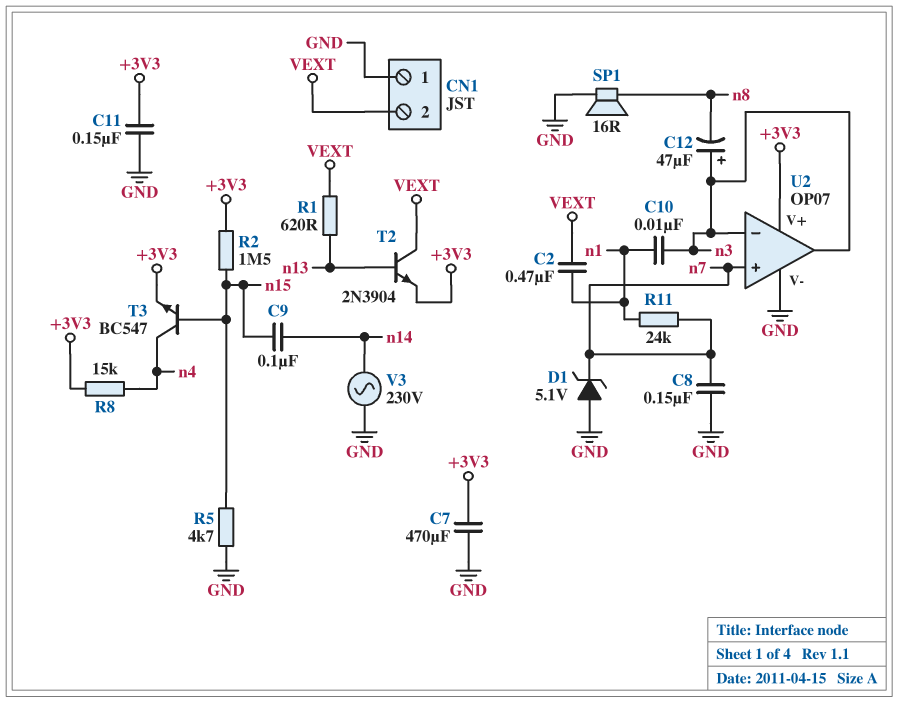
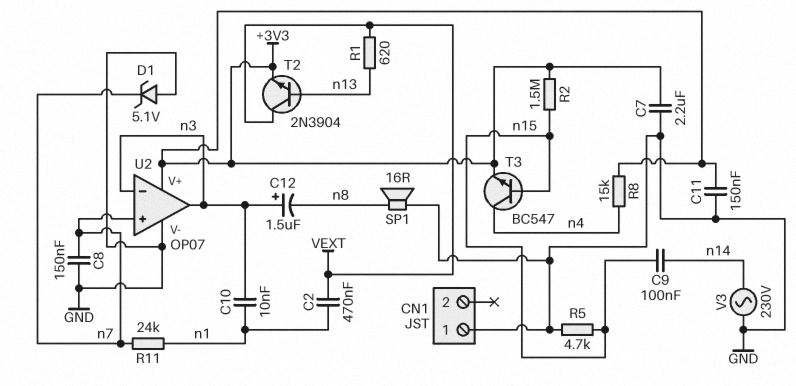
C7: 470uF (+3V3, GND) -> 2.2uF (+3V3, GND)
C12: 47uF (plus n3, minus n8) -> 1.5uF (plus n3, minus n8)
CN1 pin 2: VEXT -> none

